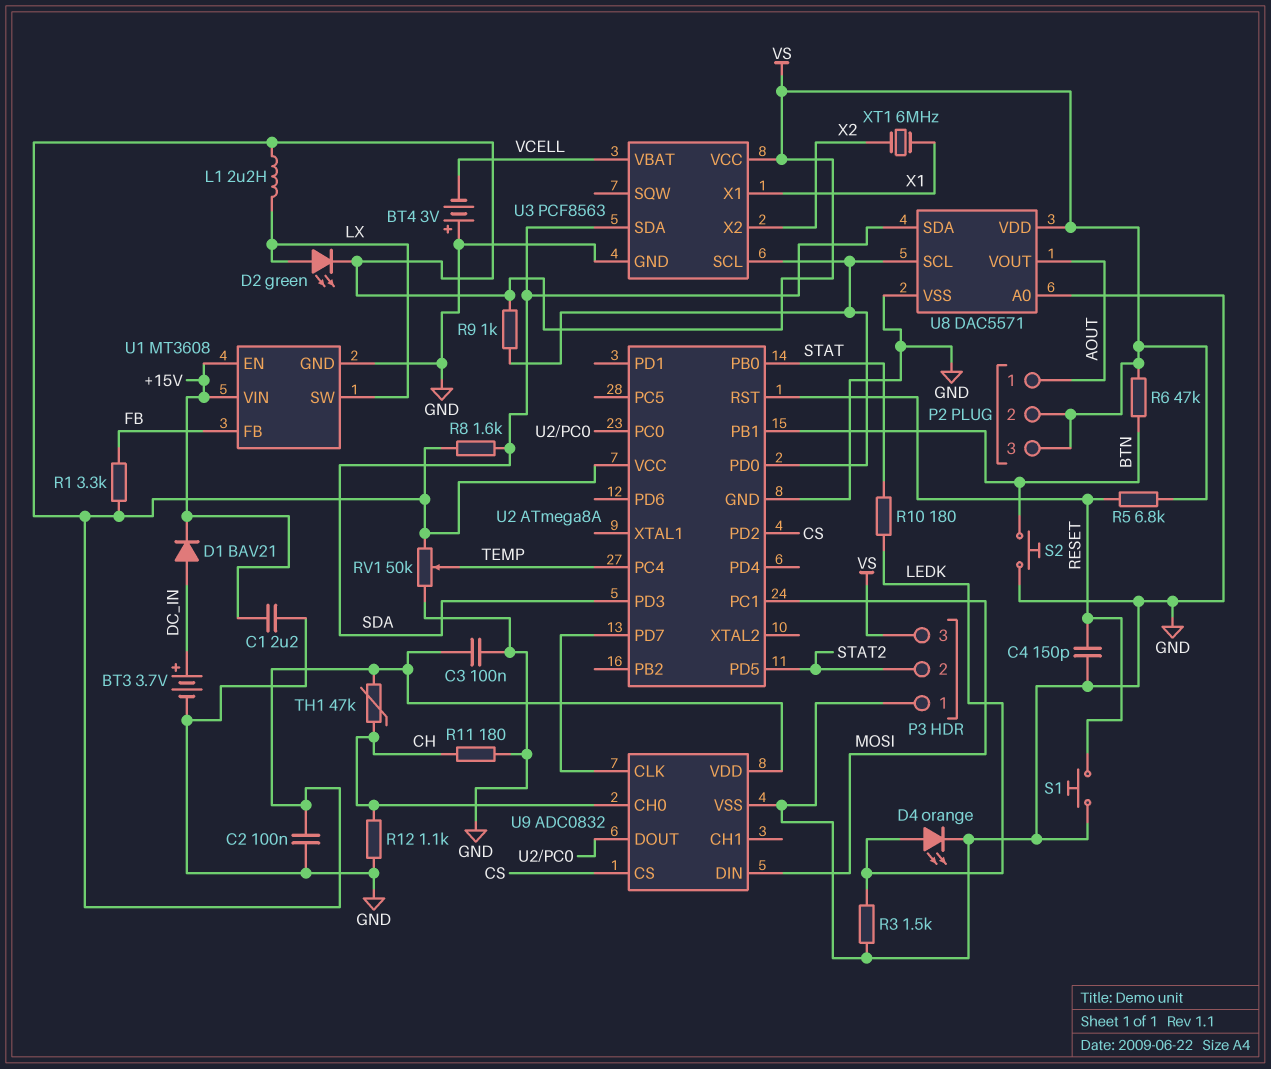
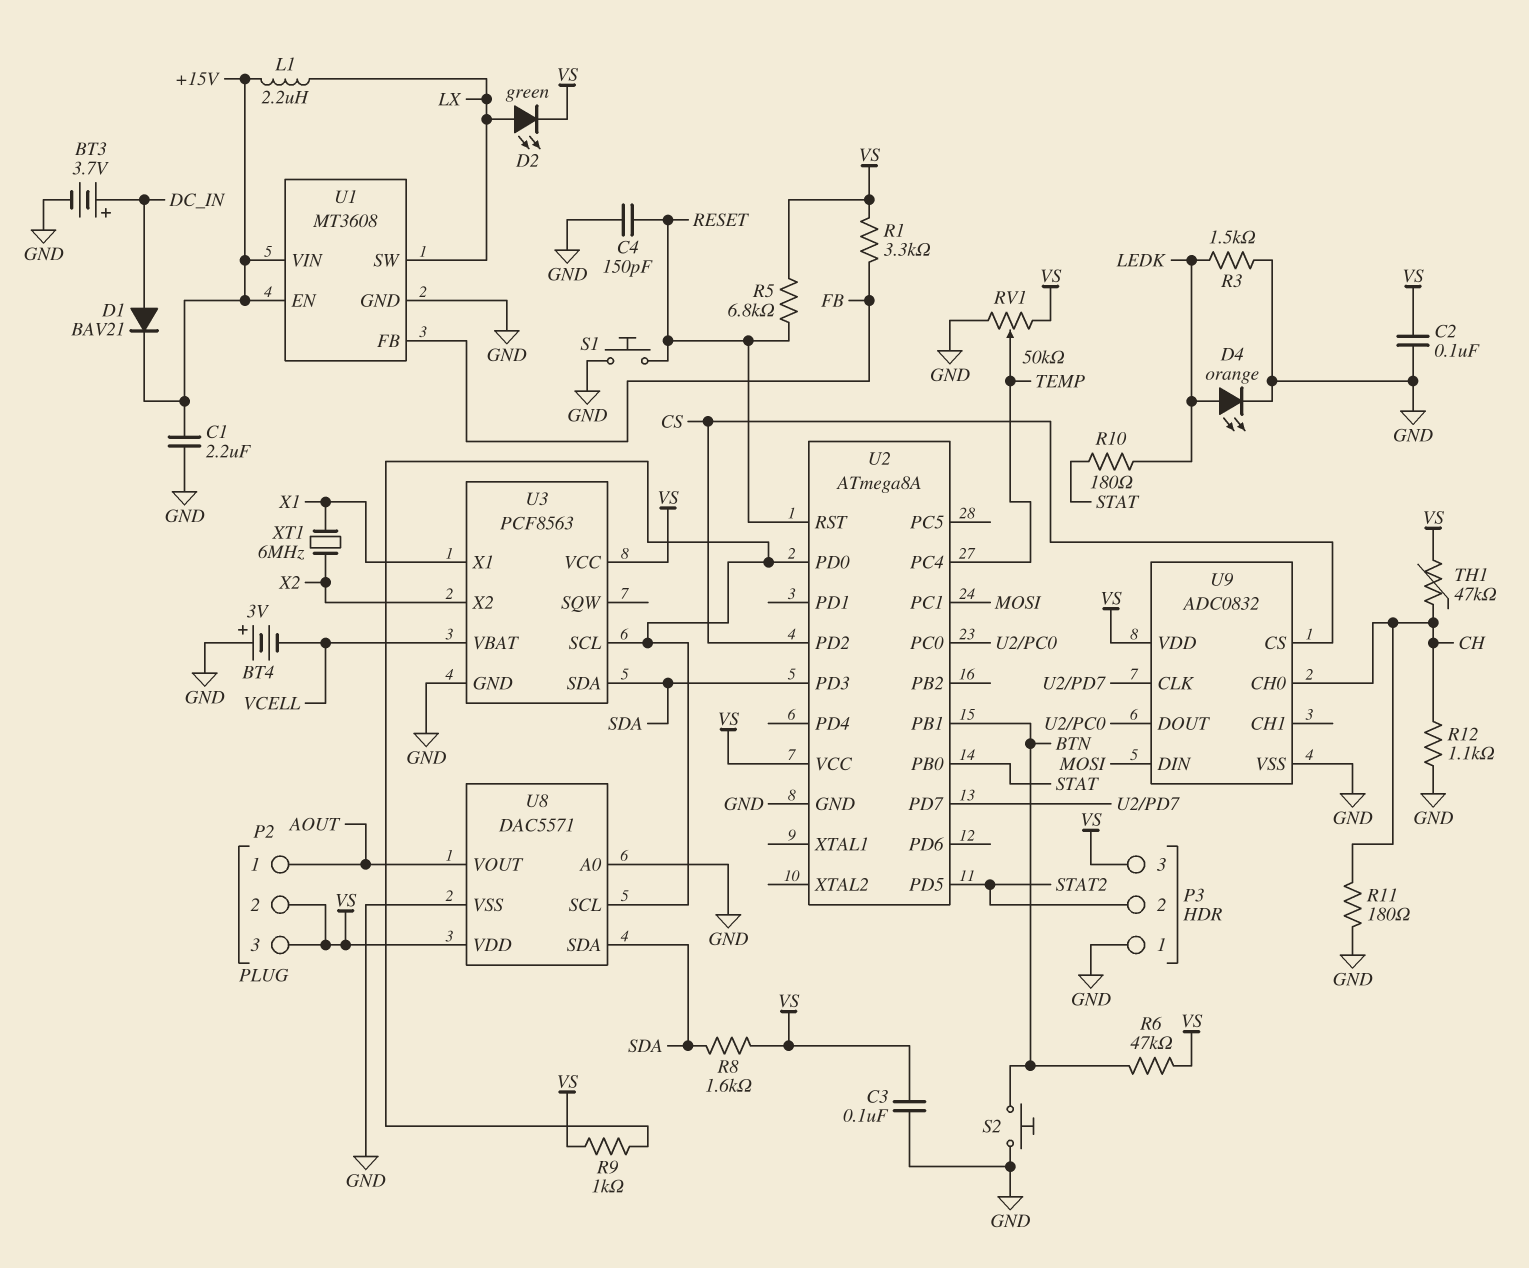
L1: 2.2uH (LX, VS) -> 2.2uH (+15V, LX)

